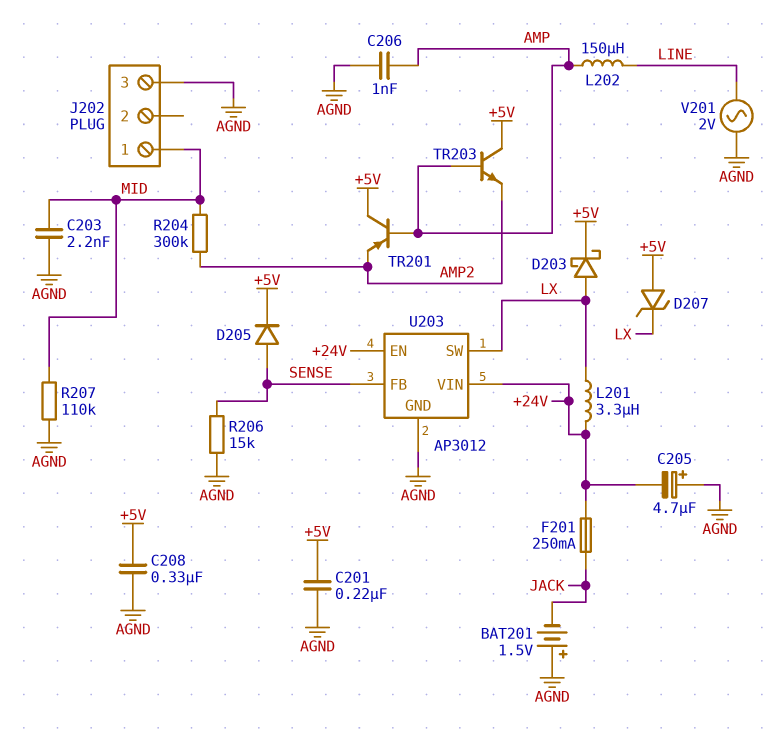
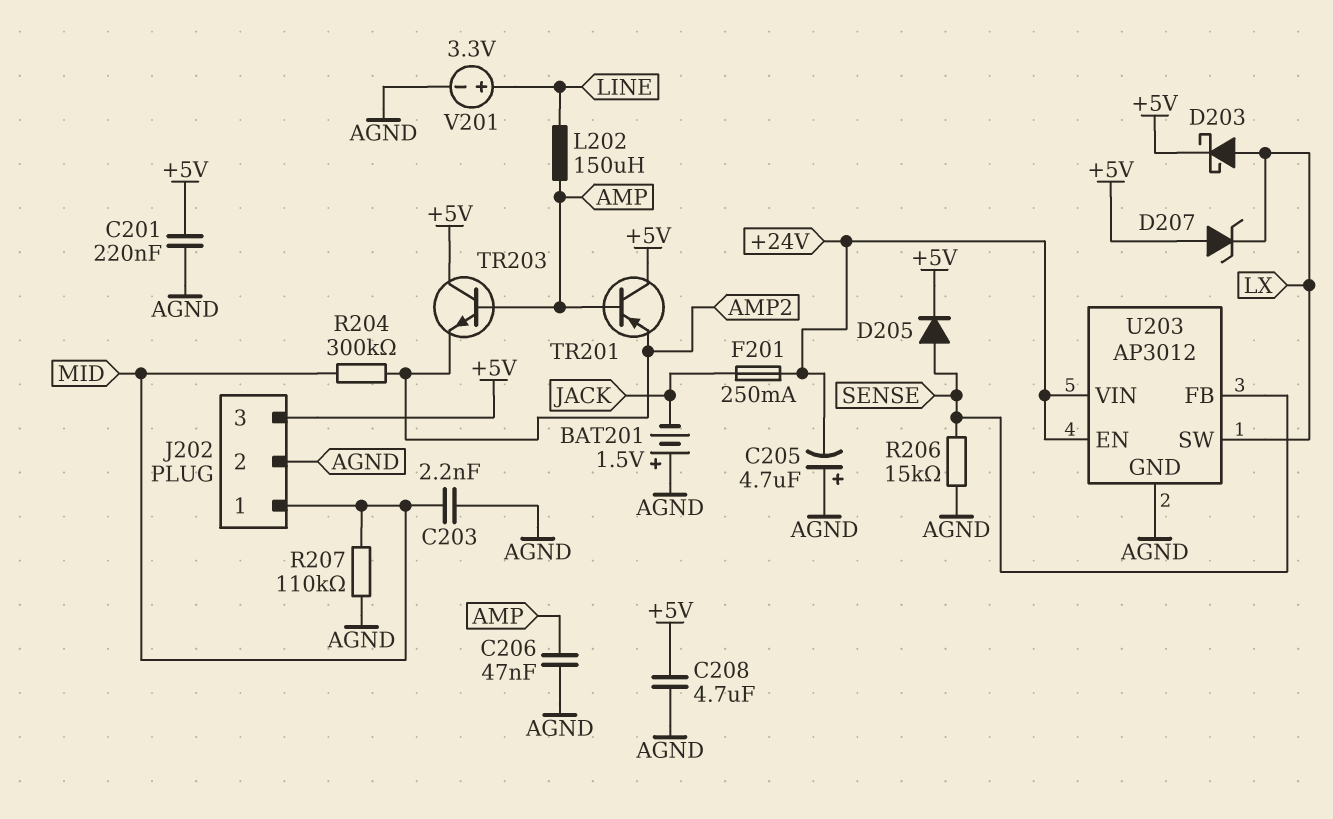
C206: 1nF (AGND, AMP) -> 47nF (AGND, AMP)
C208: 330nF (+5V, AGND) -> 4.7uF (+5V, AGND)
J202 pin 2: none -> AGND
J202 pin 3: AGND -> +5V
L201: 3.3uH (+24V, LX) -> none
V201: AC 2V (AGND, LINE) -> 3.3V (plus LINE, minus AGND)

